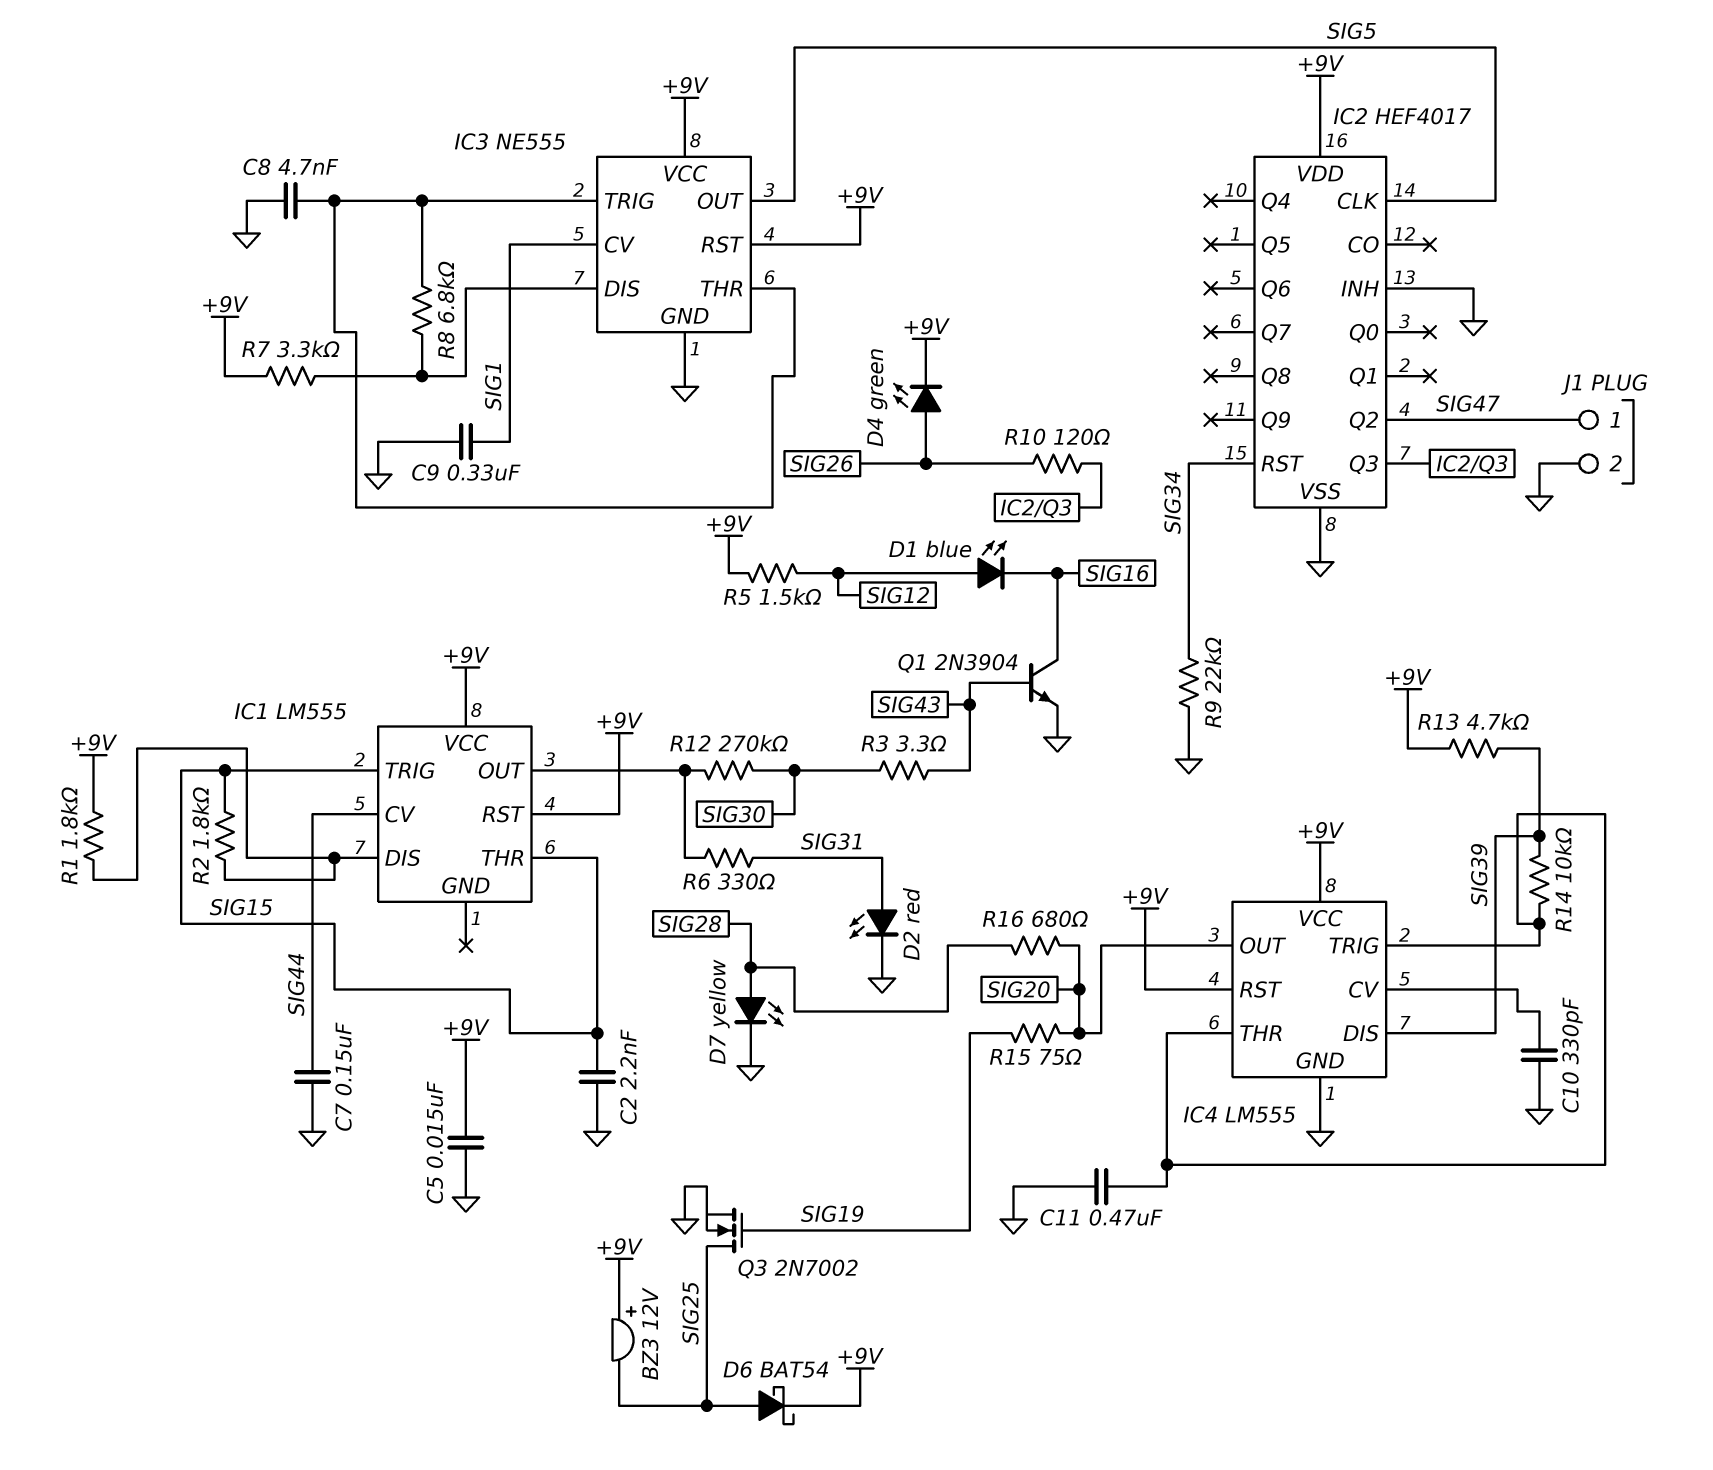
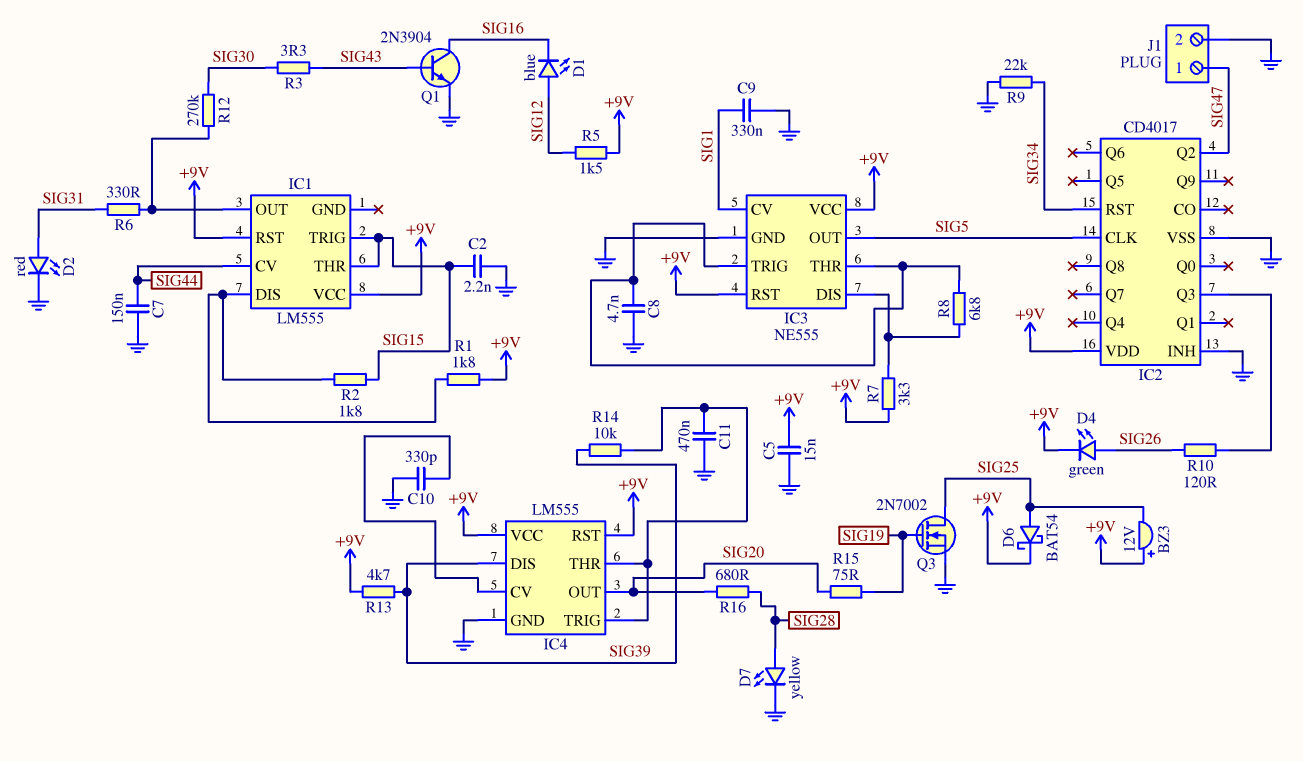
IC2: HEF4017 -> CD4017

